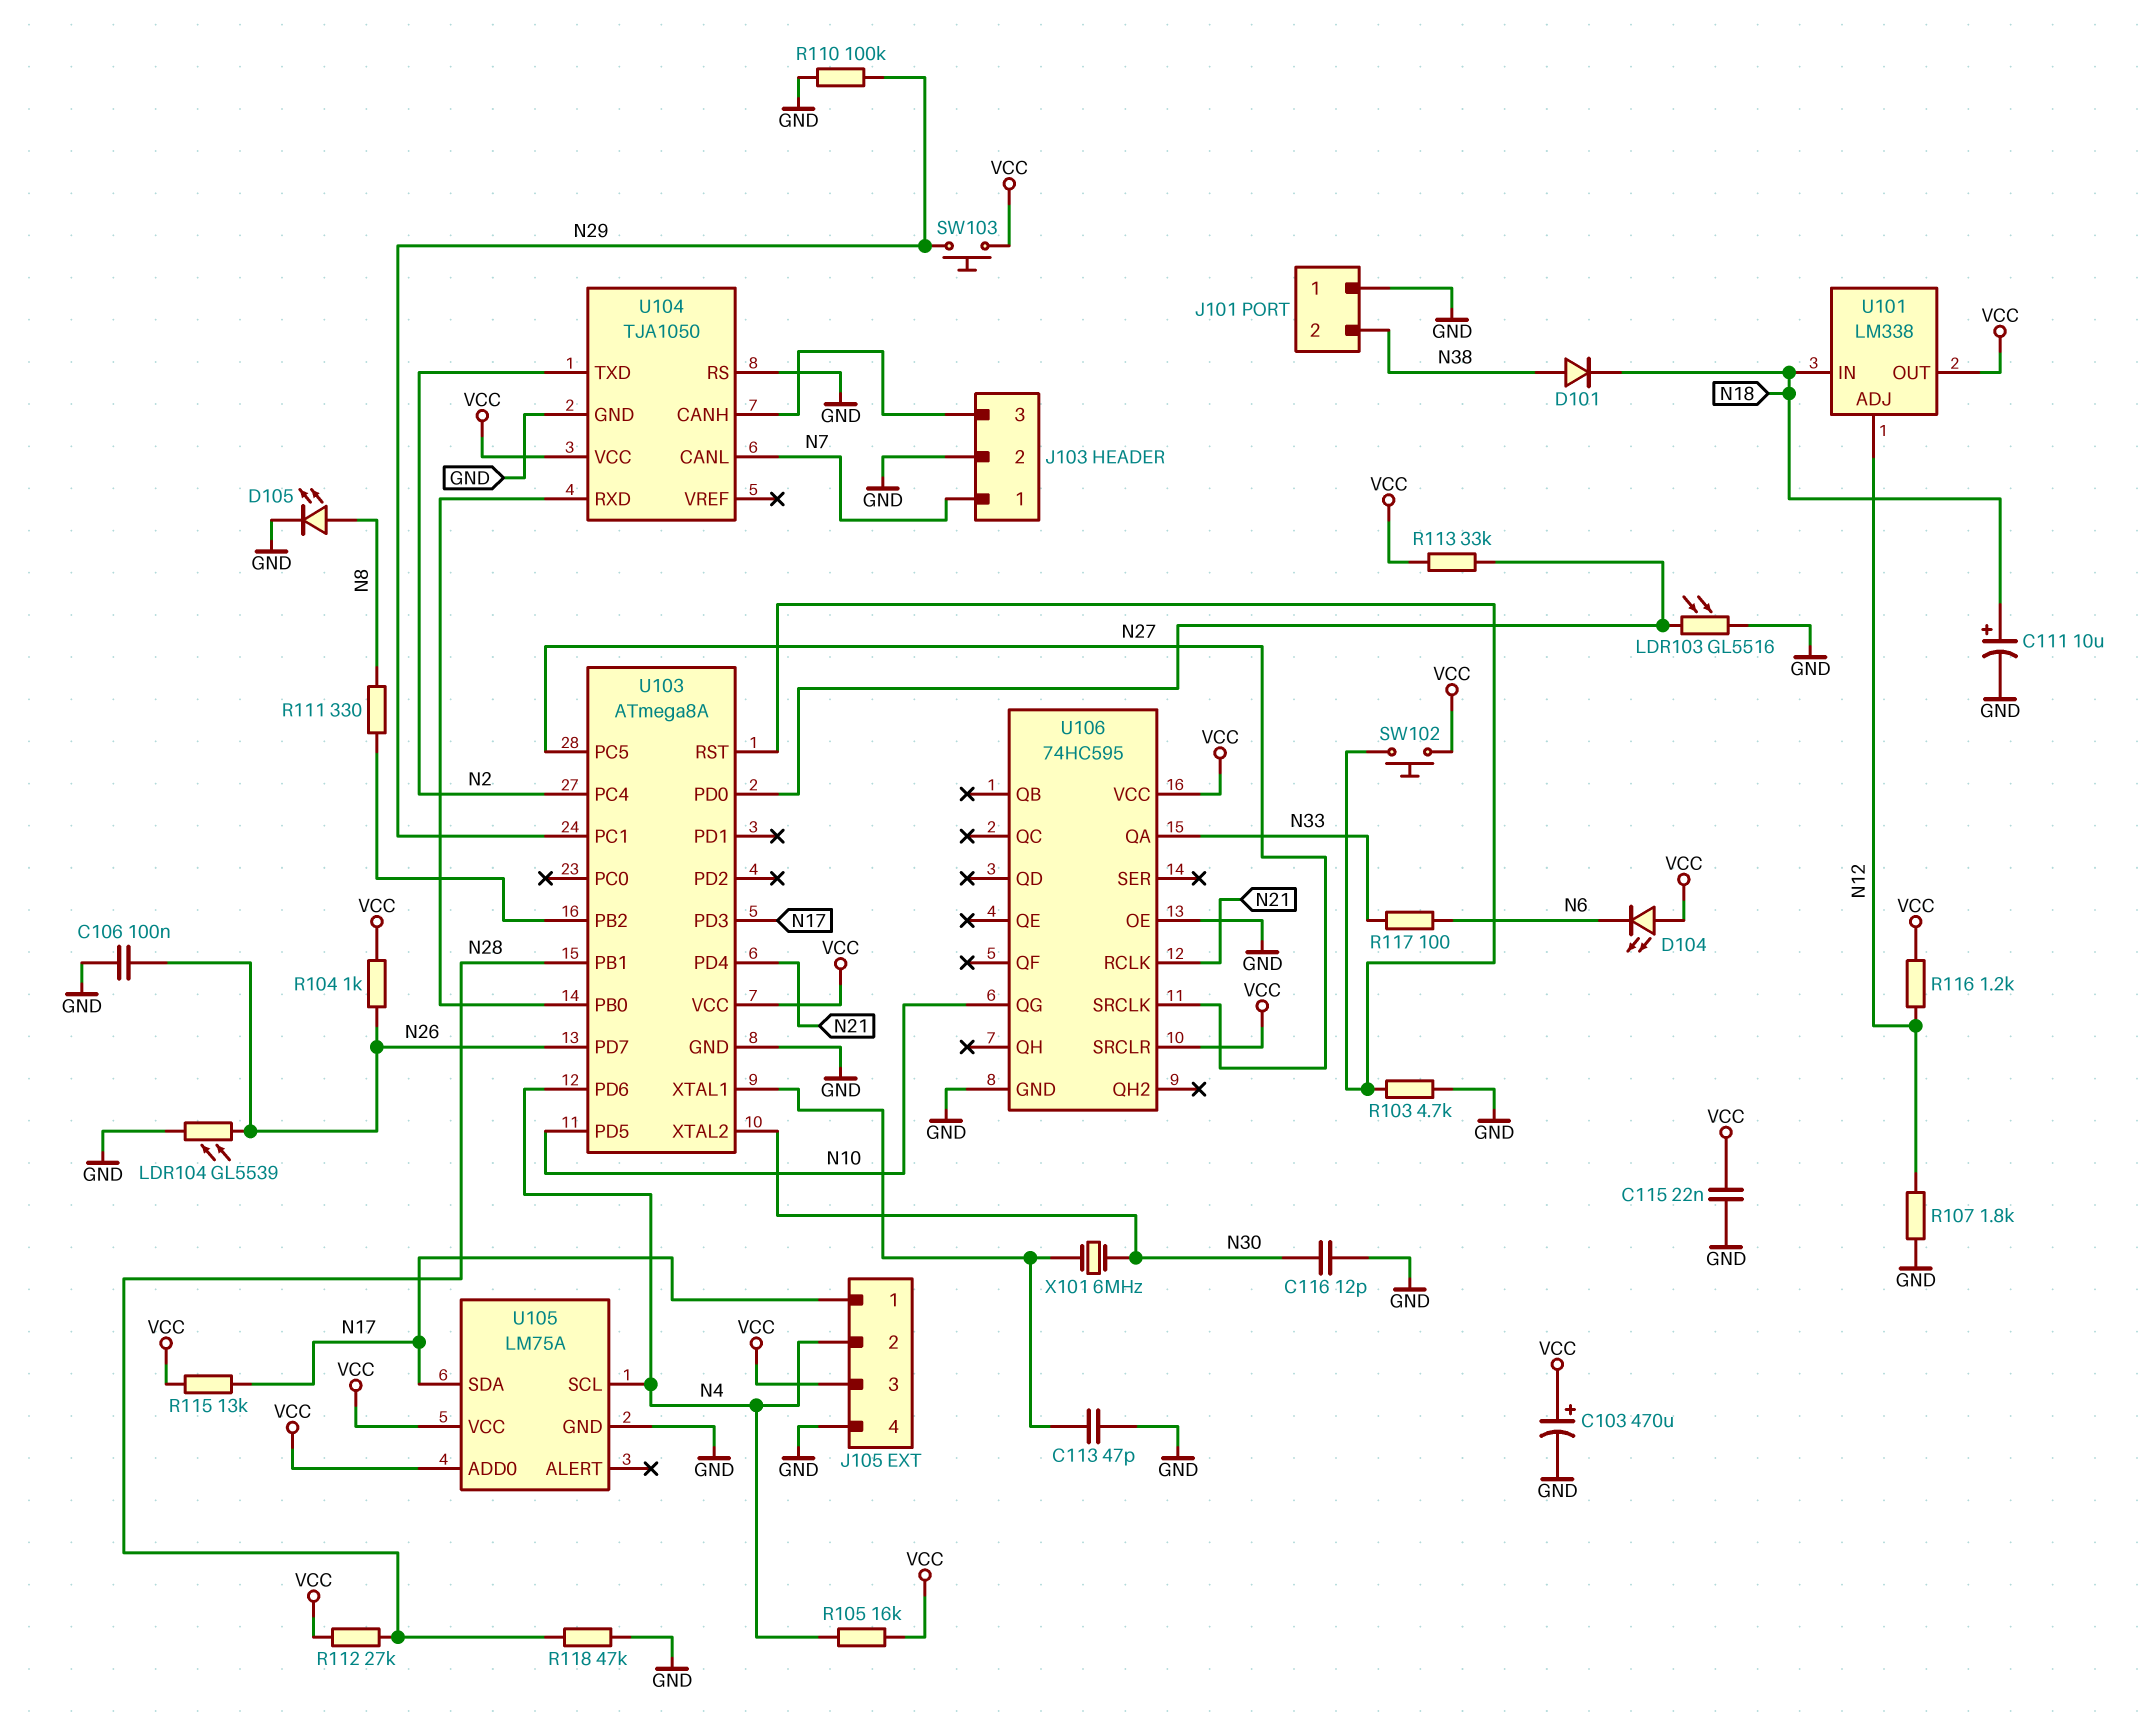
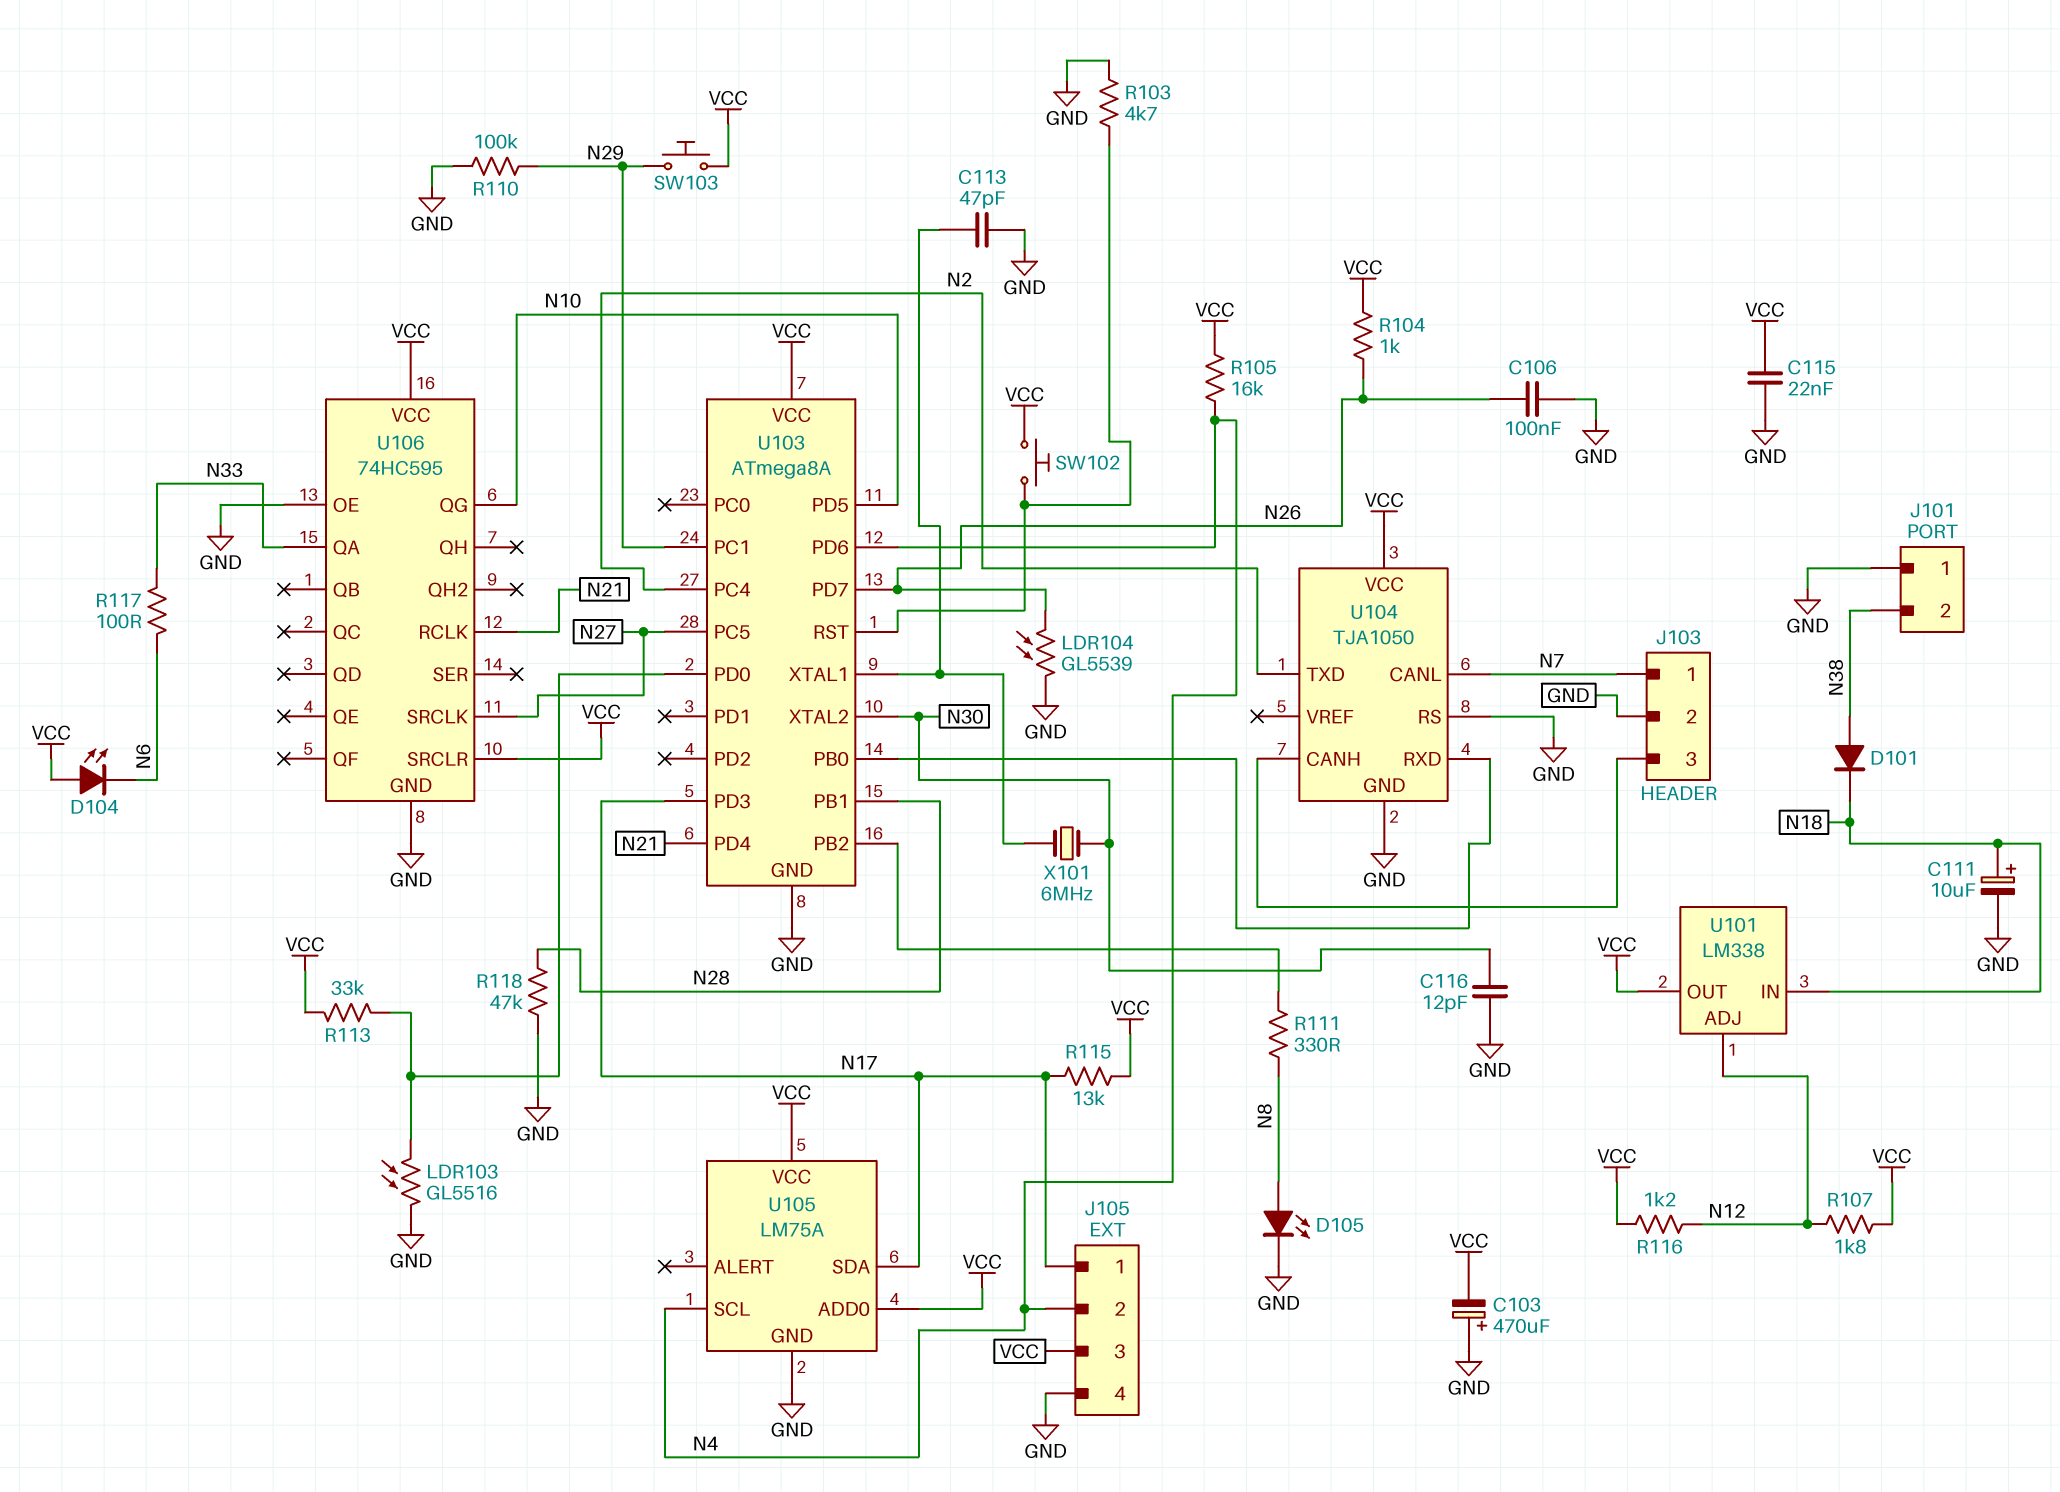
C103: 470uF (plus VCC, minus GND) -> 470uF (plus GND, minus VCC)
R107: 1.8k (GND, N12) -> 1.8k (N12, VCC)
R112: 27k (N28, VCC) -> none

